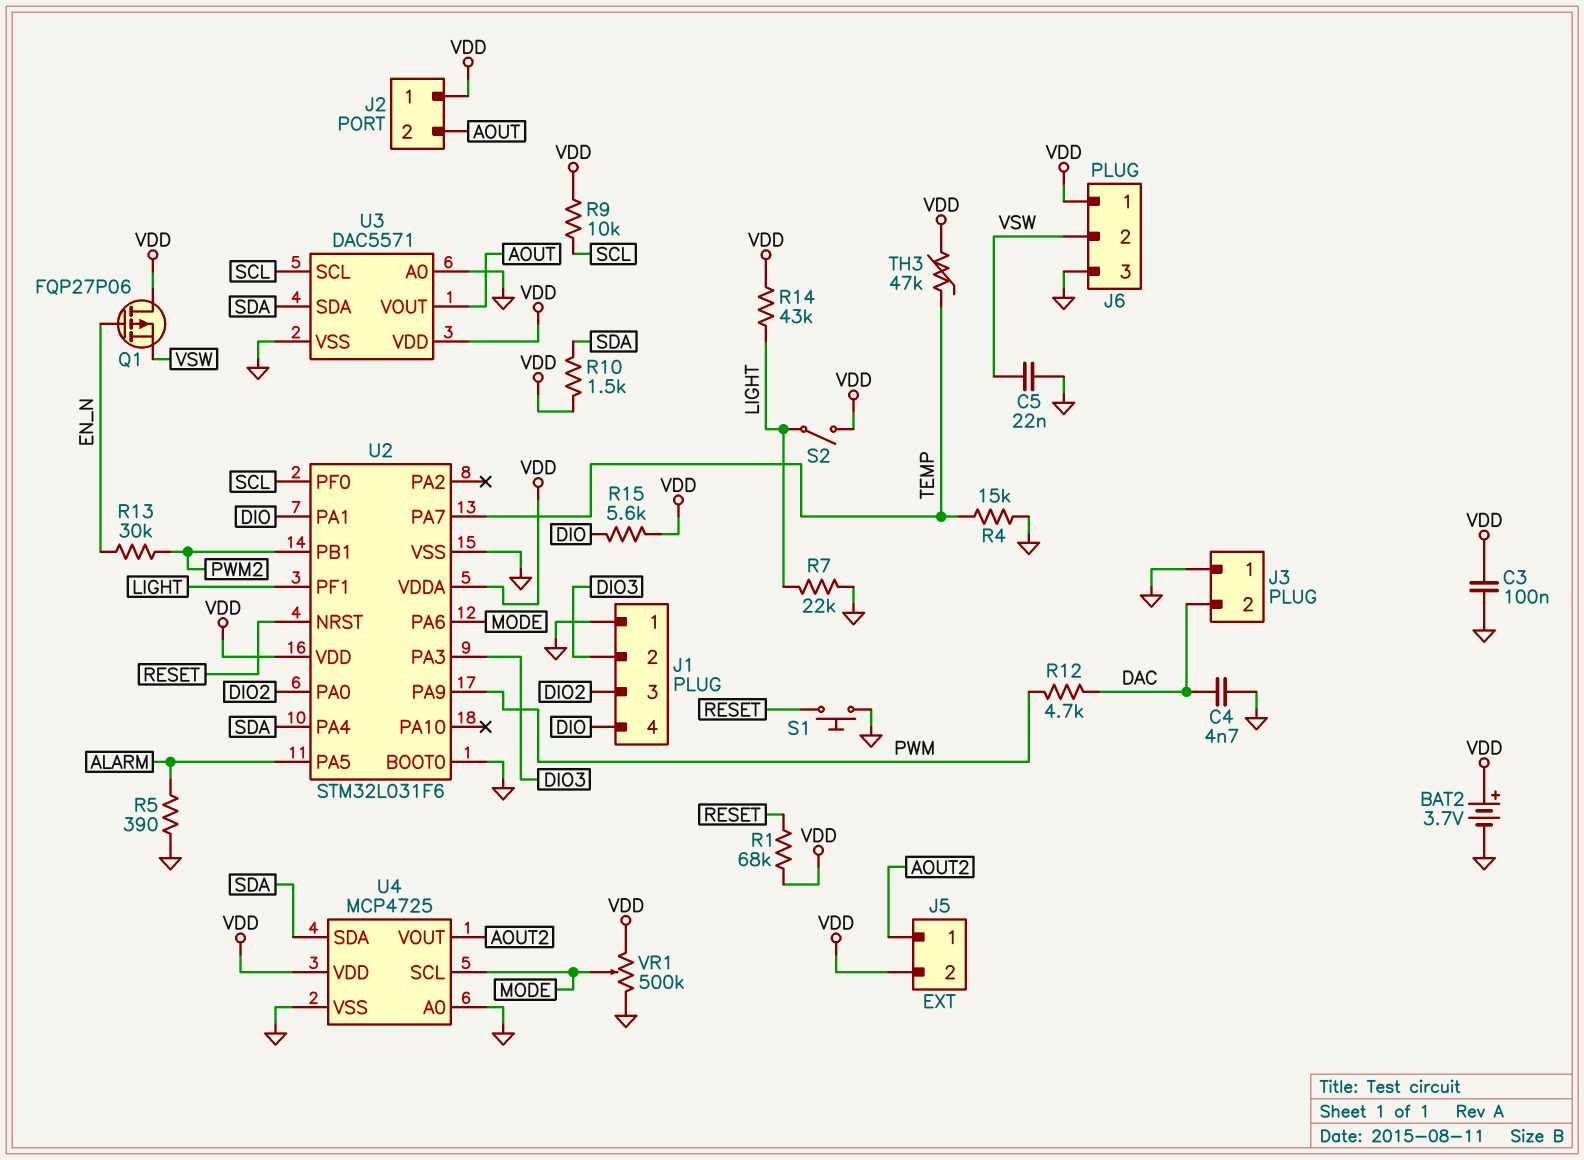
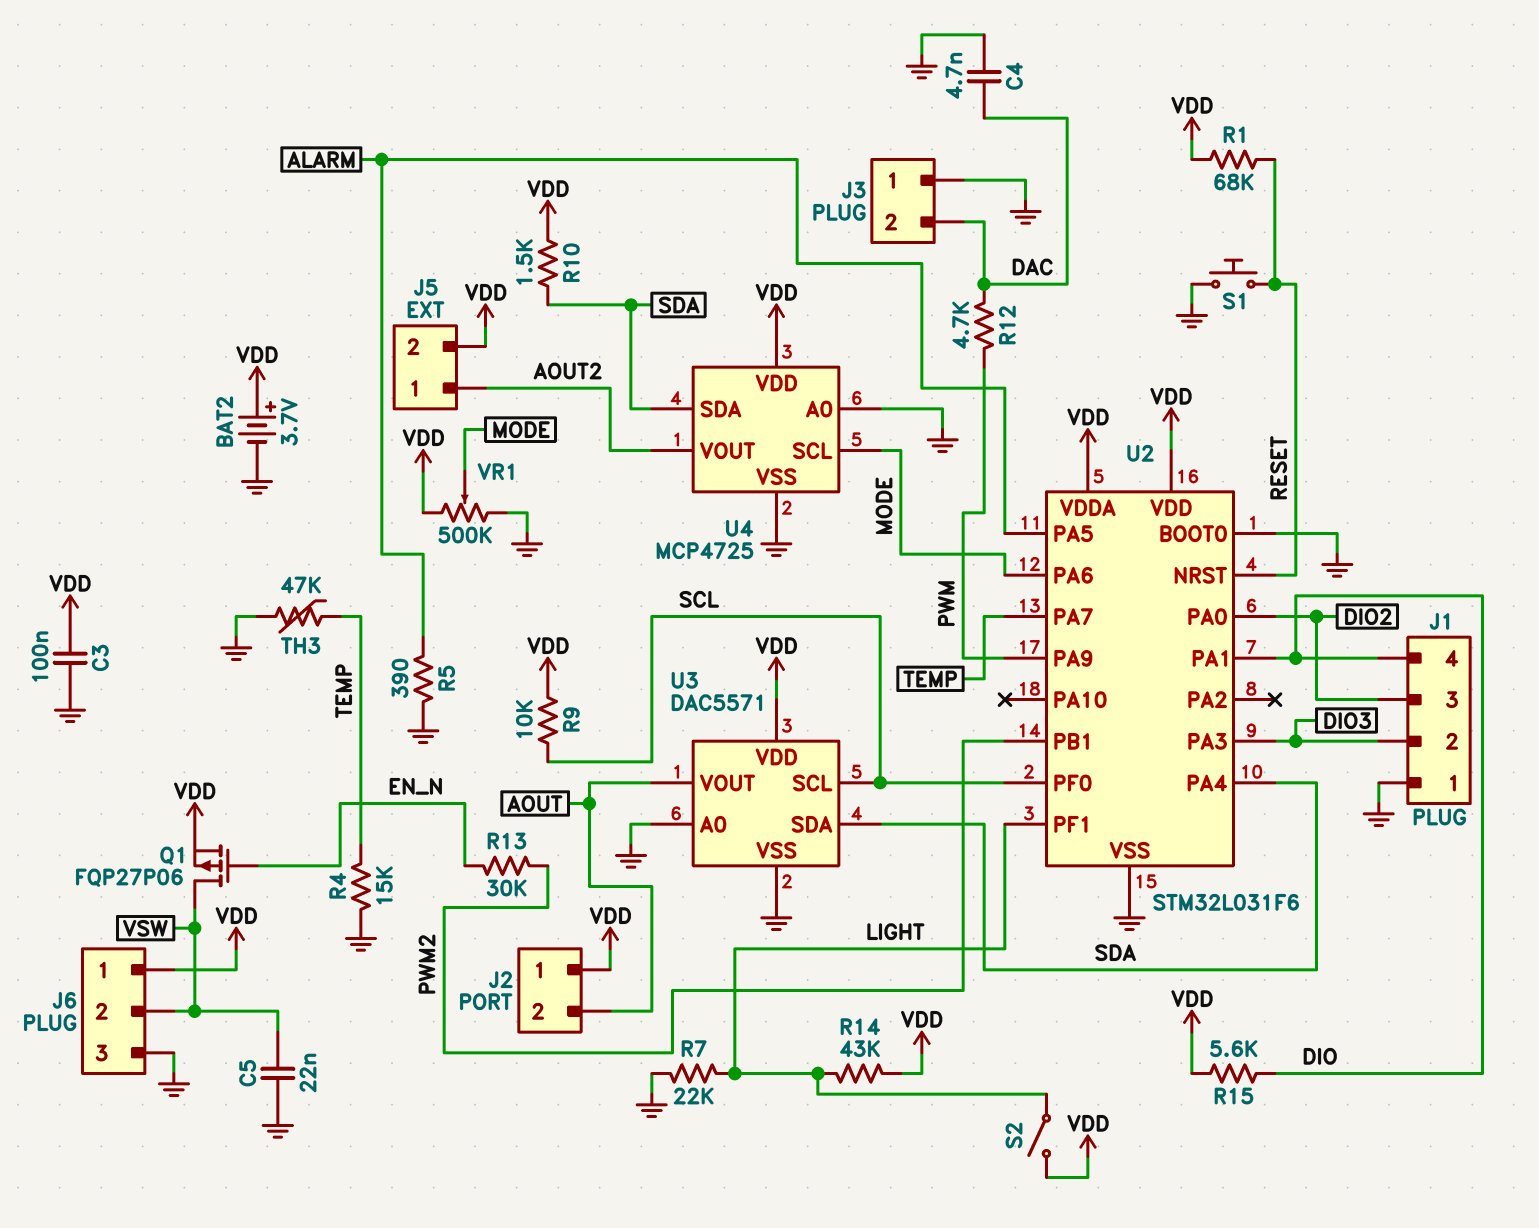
Q1: PMOS FQP27P06 (G EN_N, D VDD, S VSW) -> PMOS FQP27P06 (G EN_N, D VSW, S VDD)
TH3: 47k (TEMP, VDD) -> 47k (GND, TEMP)

